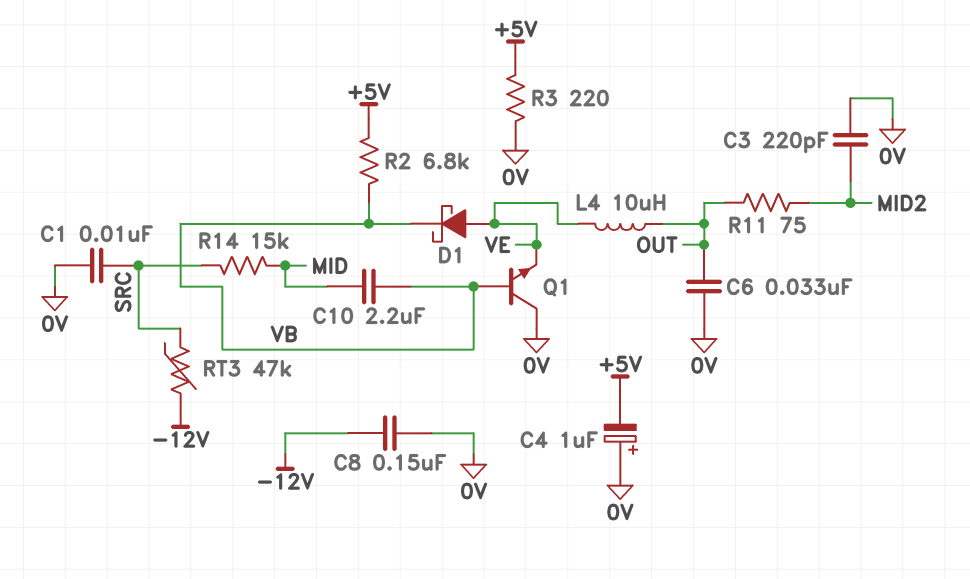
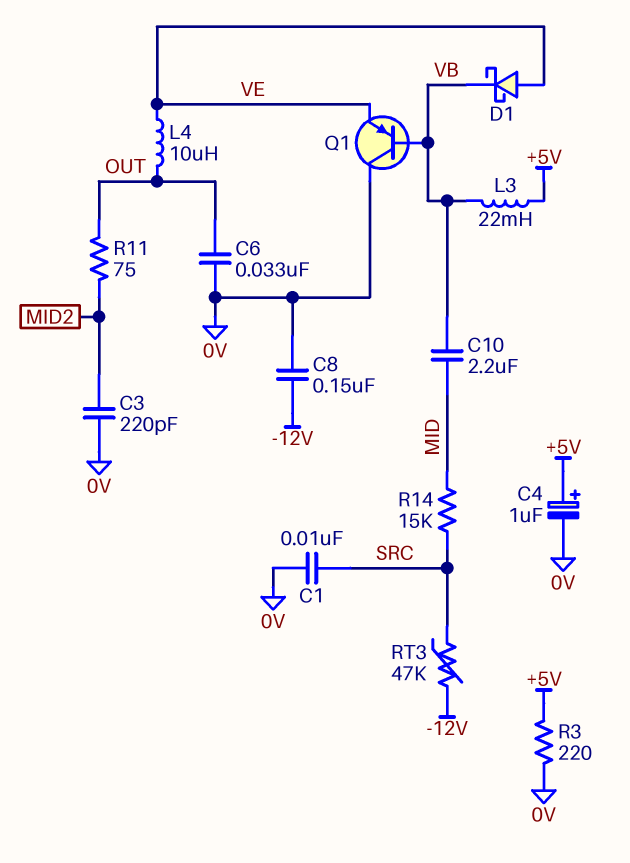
C4: 1uF (plus 0V, minus +5V) -> 1uF (plus +5V, minus 0V)
L3: none -> 22mH (+5V, VB)
Q1: NPN (B VB, C 0V, E VE) -> PNP (B VB, C 0V, E VE)
R2: 6.8k (+5V, VB) -> none

